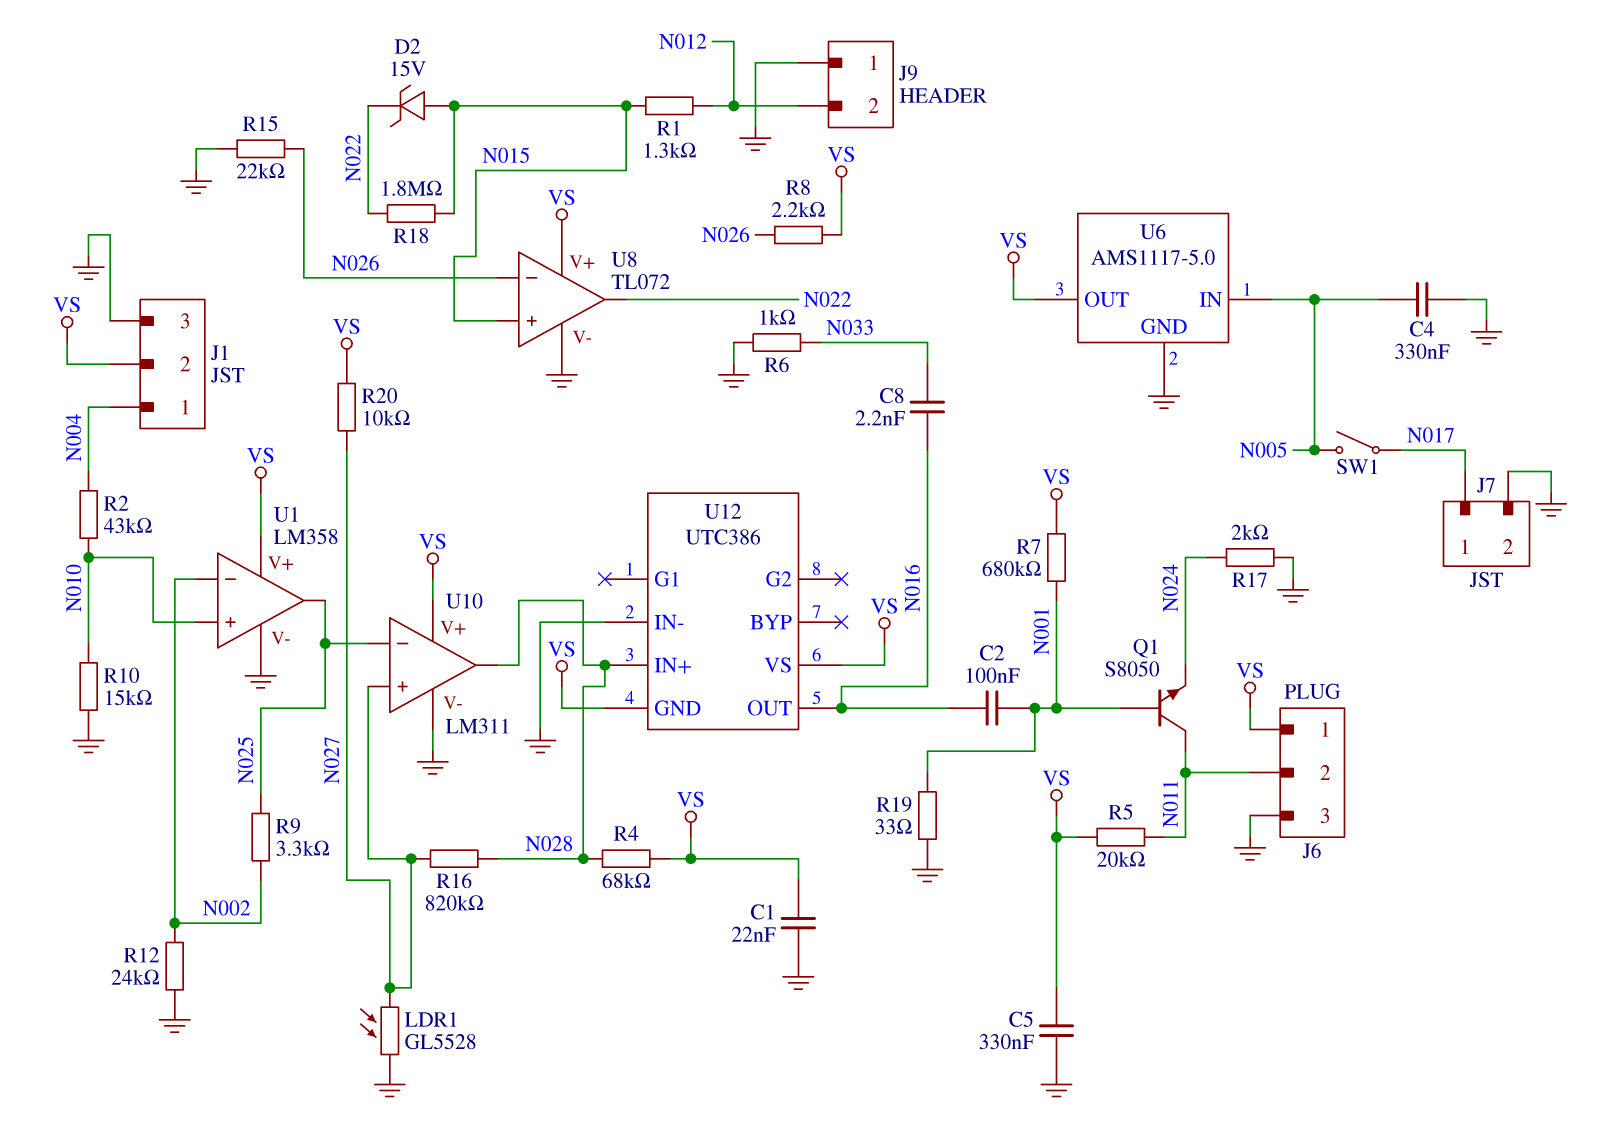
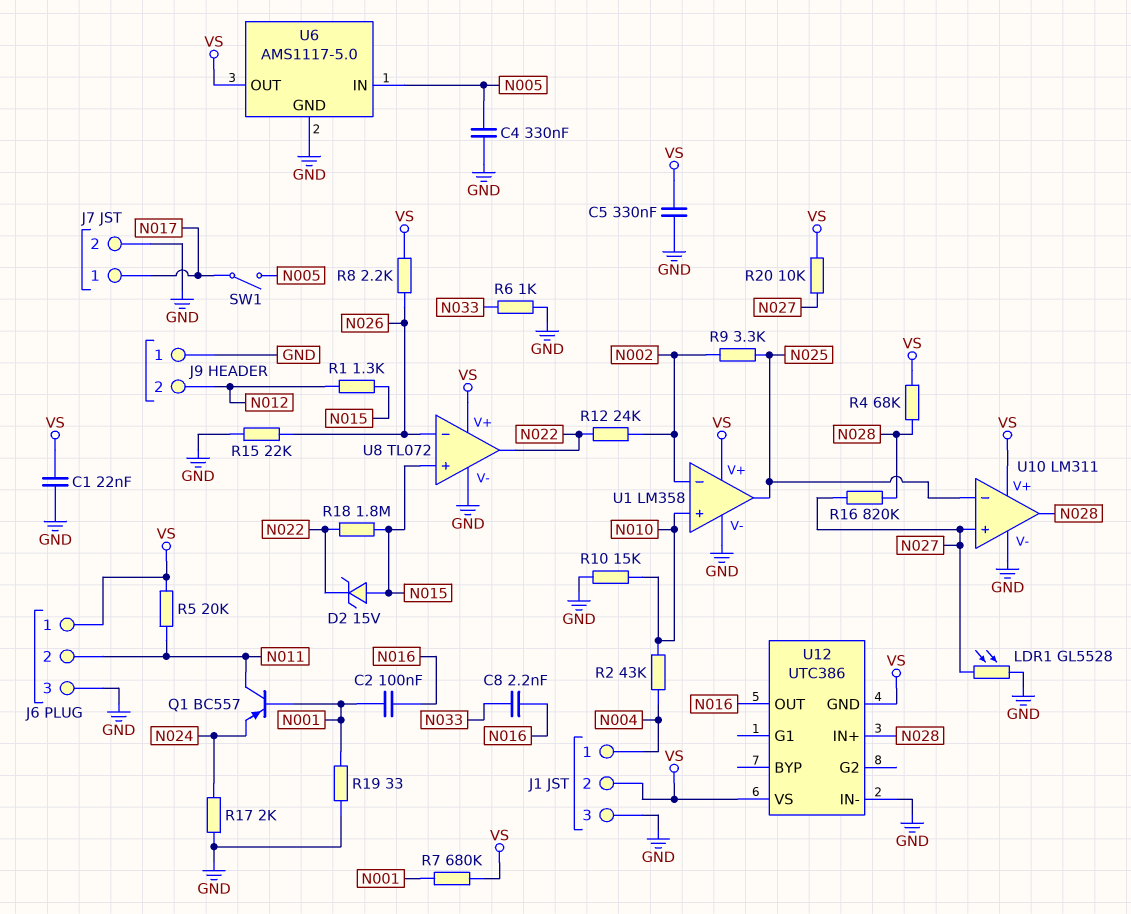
Q1: NPN S8050 (B N001, C N011, E N024) -> PNP BC557 (B N001, C N011, E N024)
R12: 24k (GND, N002) -> 24k (N002, N022)

